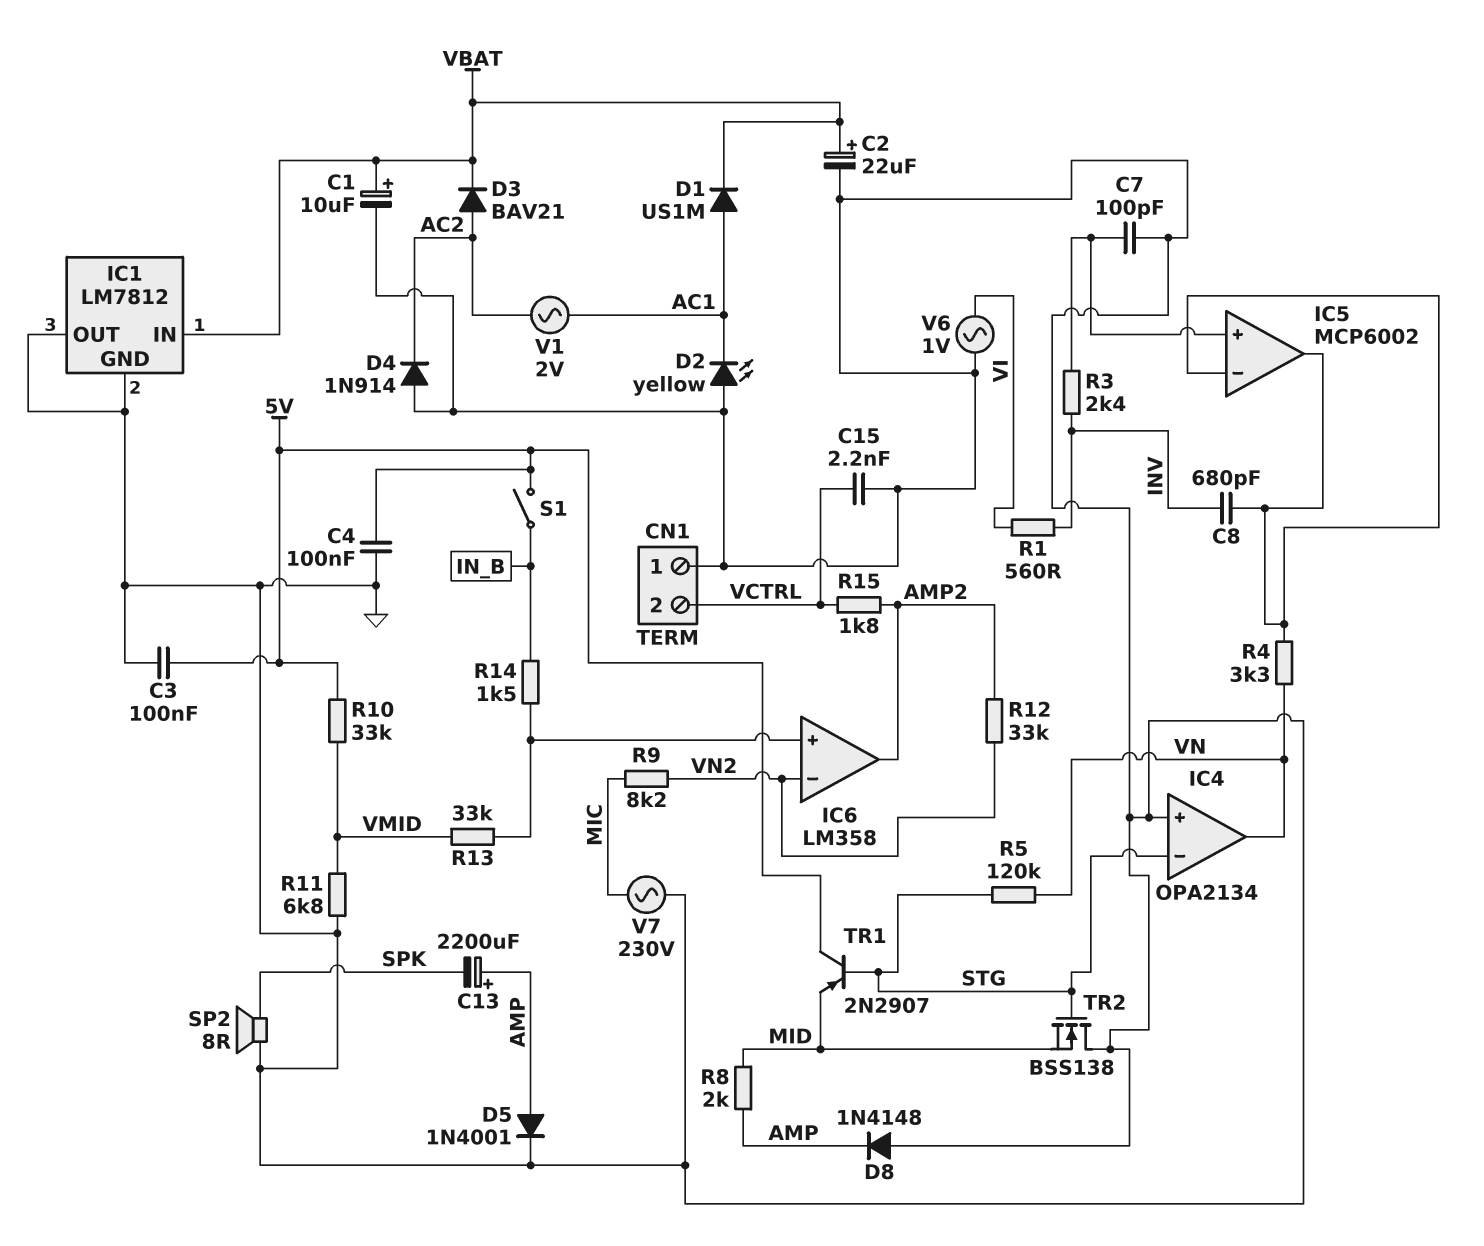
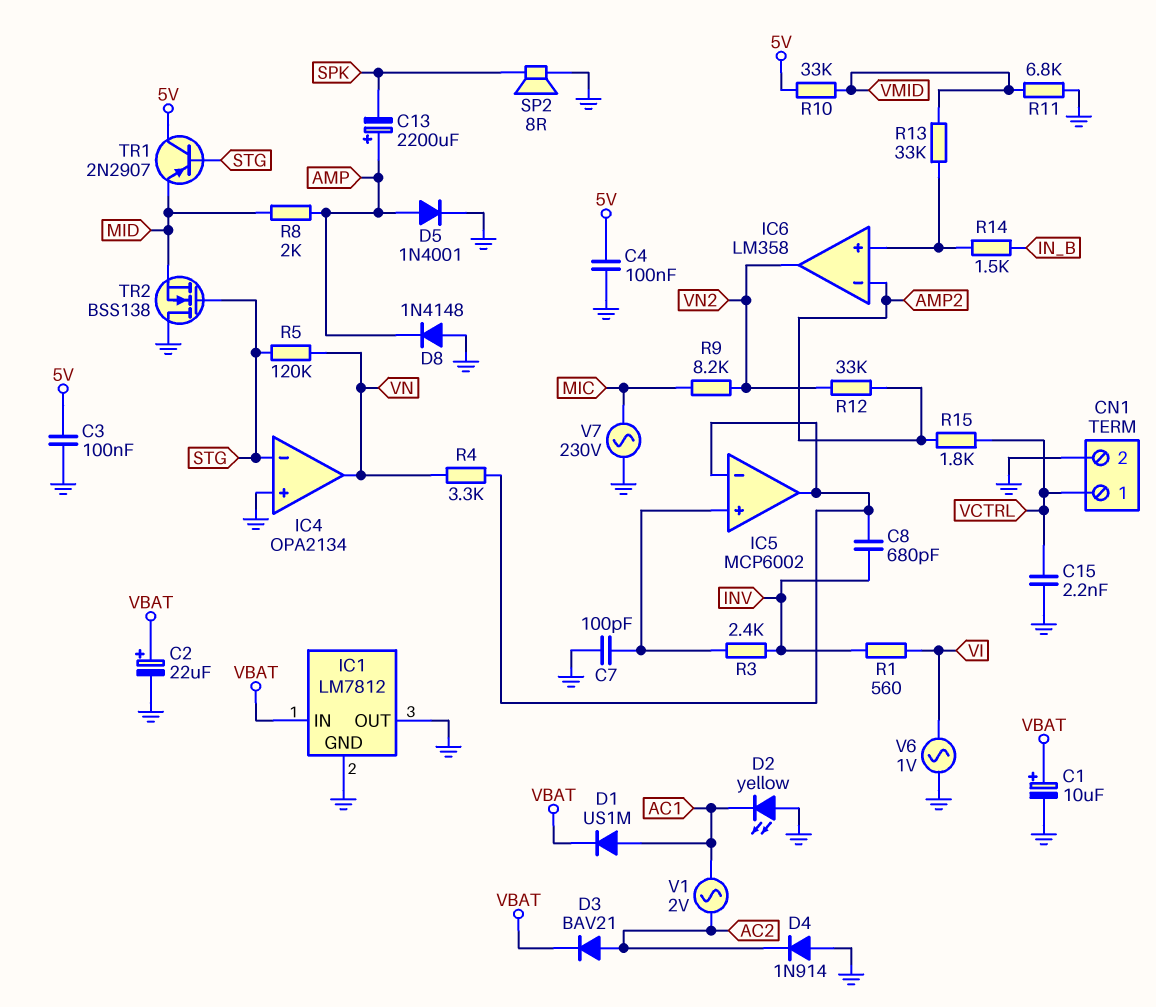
CN1 pin 1: GND -> VCTRL
CN1 pin 2: VCTRL -> GND
IC6 pin in-: VN2 -> AMP2
IC6 pin out: AMP2 -> VN2
S1: switch (5V, IN_B) -> none

